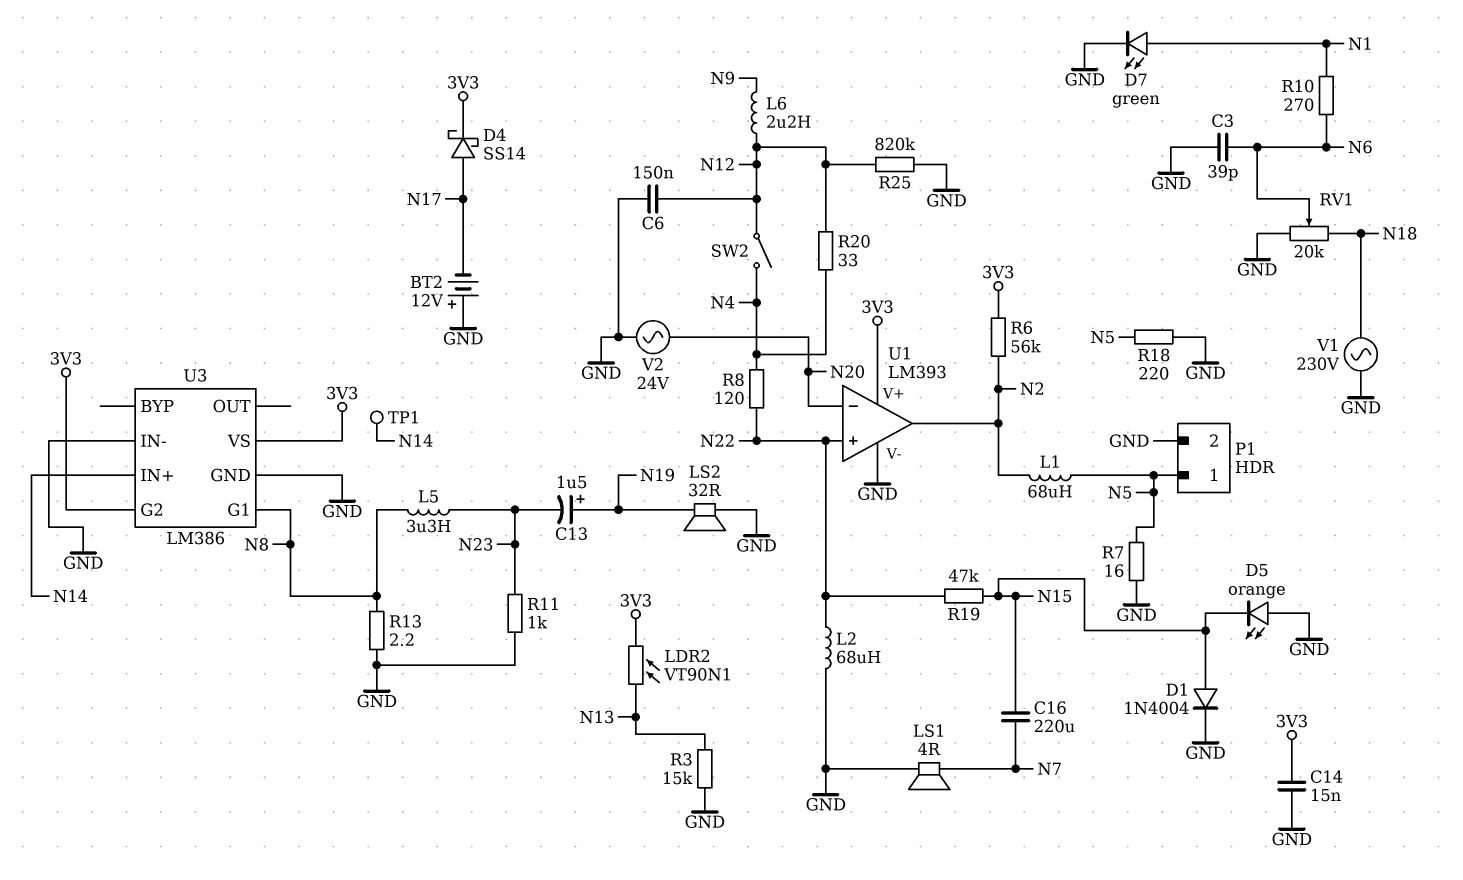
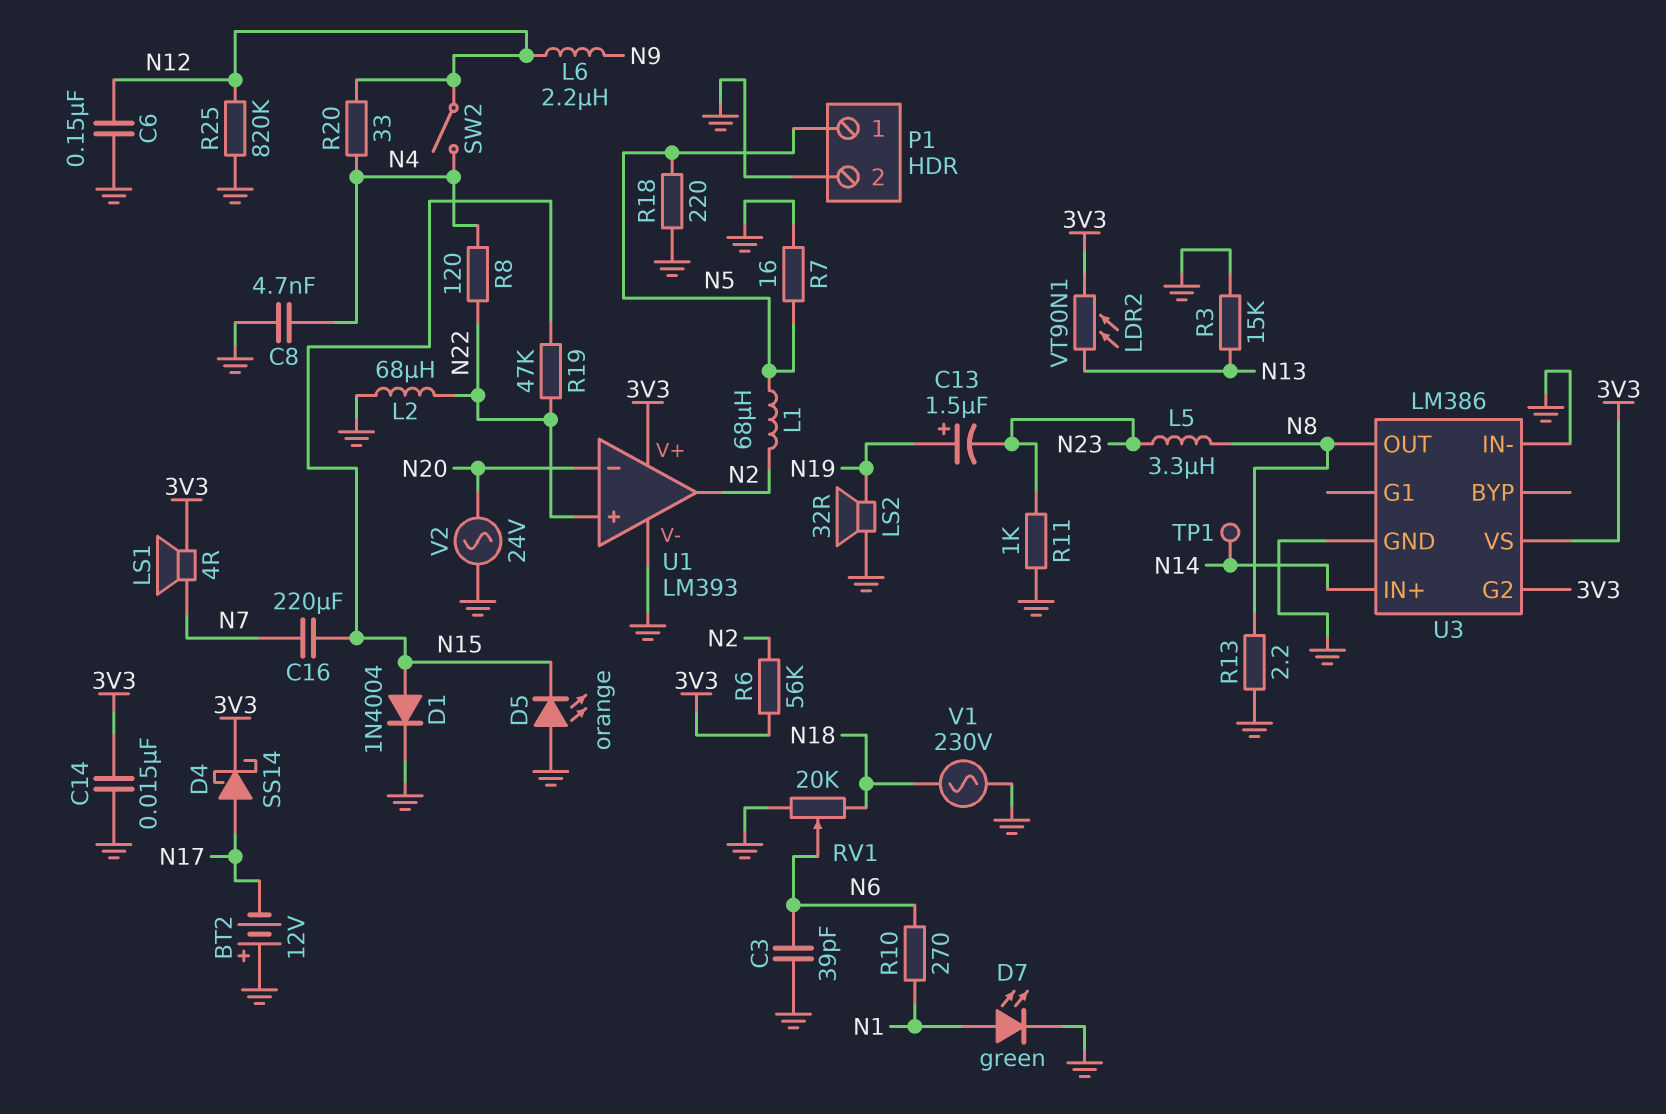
C8: none -> 4.7nF (GND, N4)
LS1: speaker 4R (GND, N7) -> speaker 4R (3V3, N7)
U3 pin G1: N8 -> none
U3 pin OUT: none -> N8

